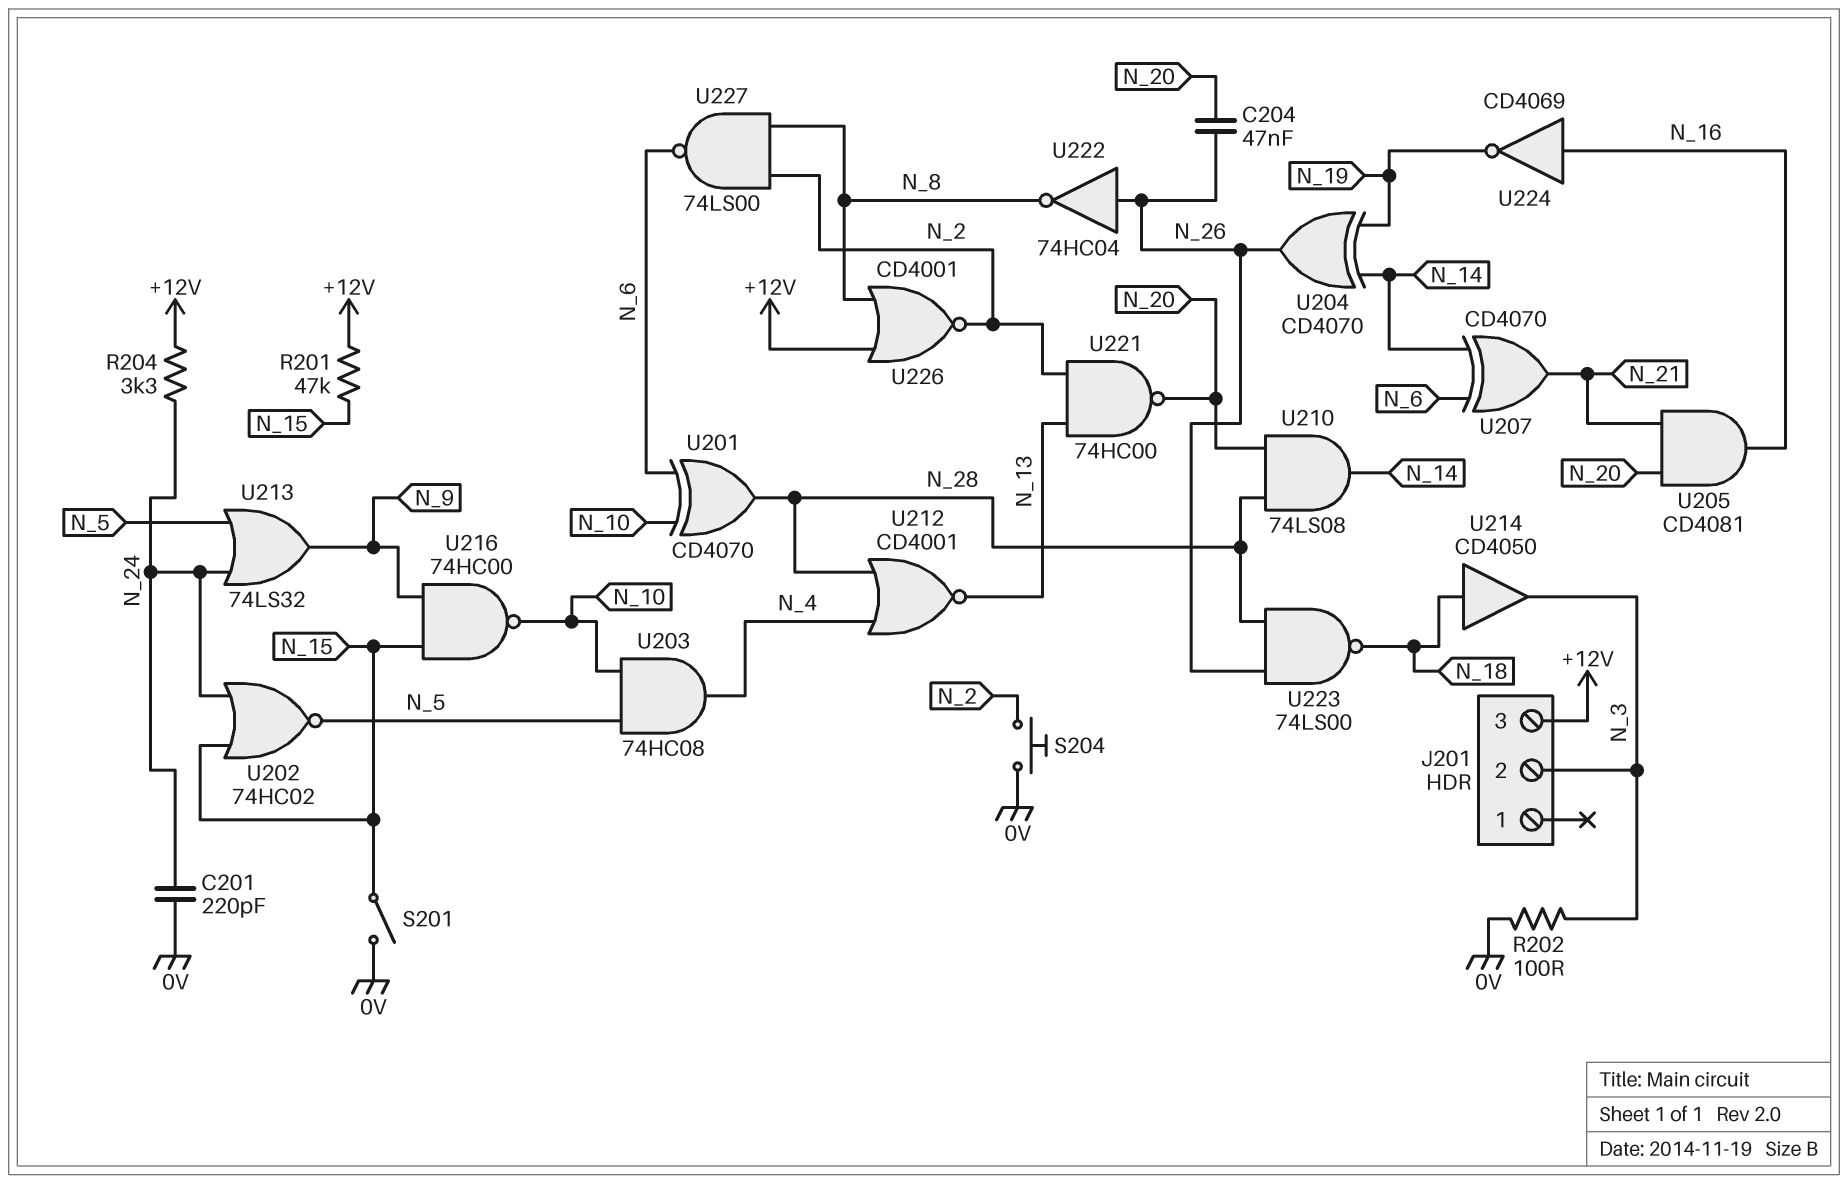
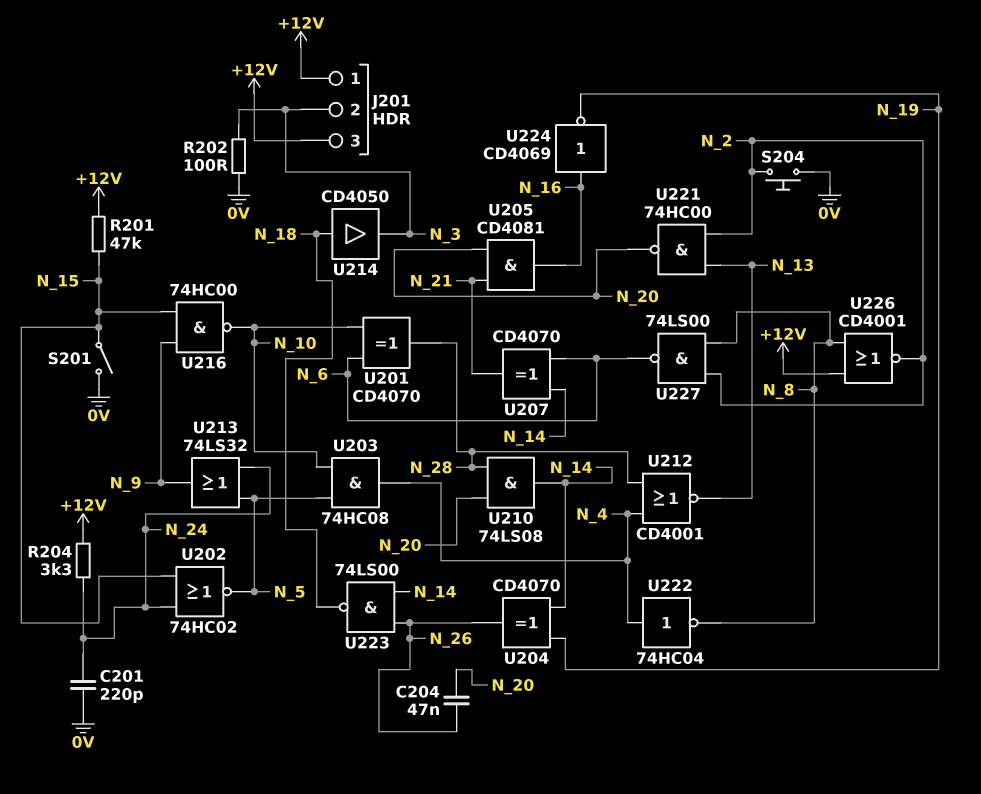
J201 pin 1: none -> +12V
U222: NOT 74HC04 (in N_26, out N_8) -> NOT 74HC04 (in N_4, out N_8)
U223: NAND 74LS00 (in N_26, in N_28, out N_18) -> NAND 74LS00 (in N_14, in N_26, out N_18)

